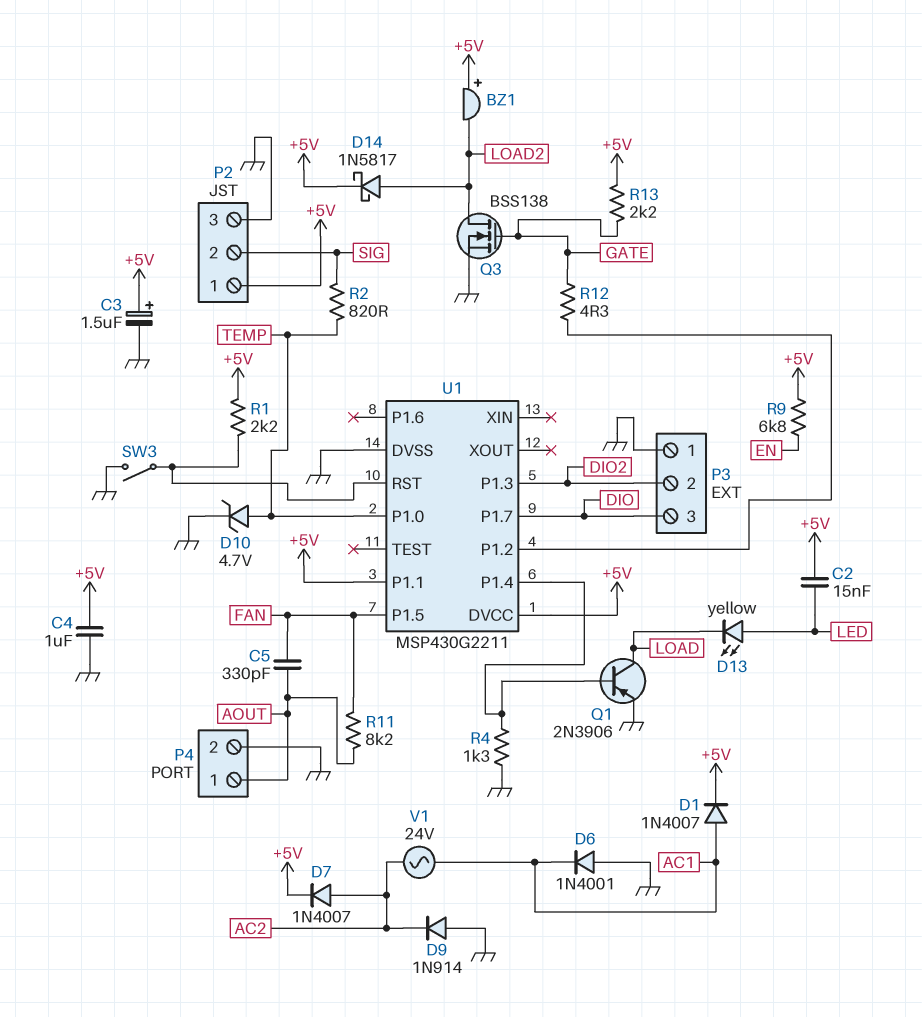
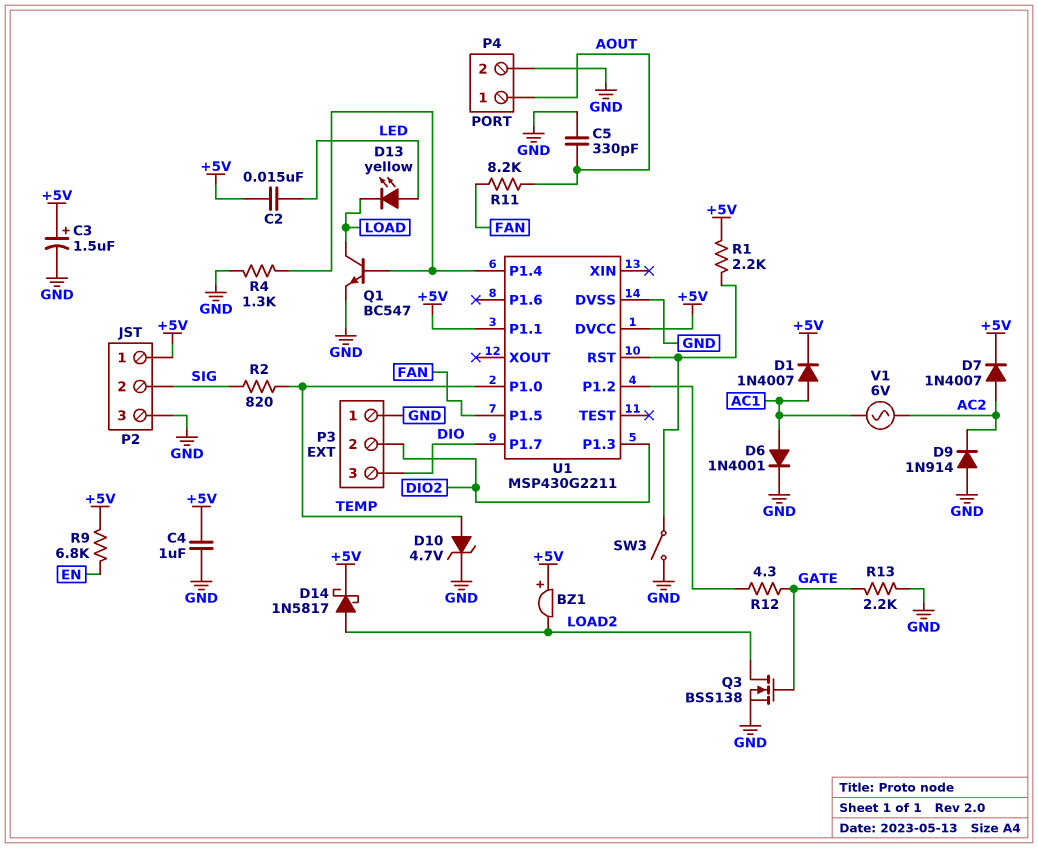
C5: 330pF (AOUT, FAN) -> 330pF (AOUT, GND)
D6: diode 1N4001 (A GND, K AC1) -> diode 1N4001 (A AC1, K GND)
Q1: PNP 2N3906 (B U1/P1.4, C LOAD, E GND) -> NPN BC547 (B U1/P1.4, C LOAD, E GND)
R13: 2.2k (+5V, GATE) -> 2.2k (GATE, GND)
V1: AC 24V (AC1, AC2) -> AC 6V (AC1, AC2)

